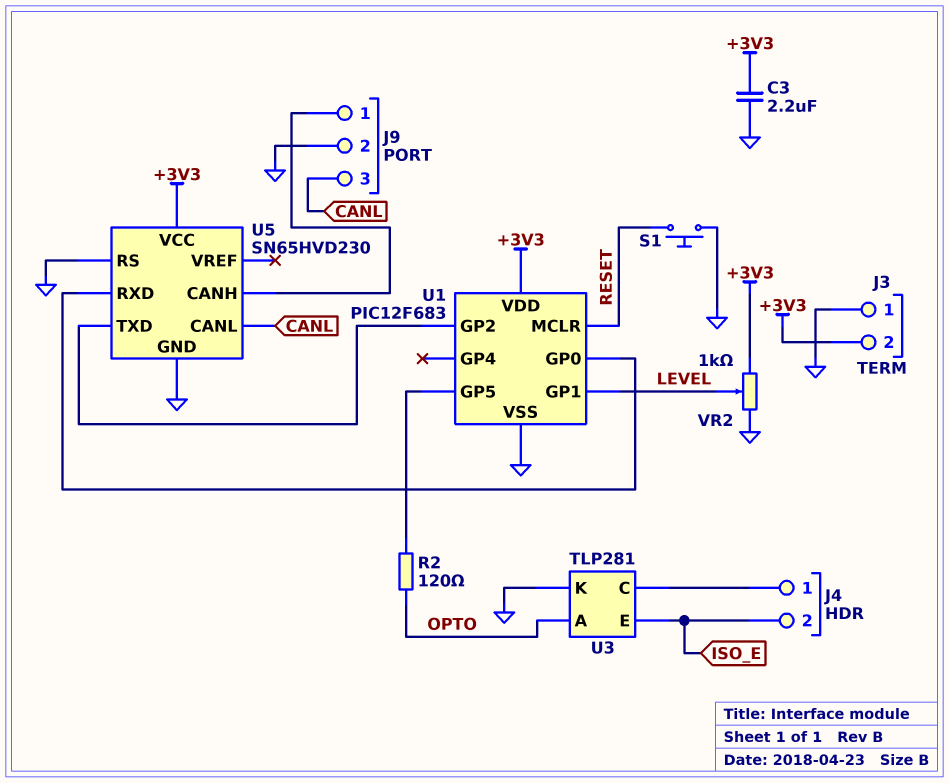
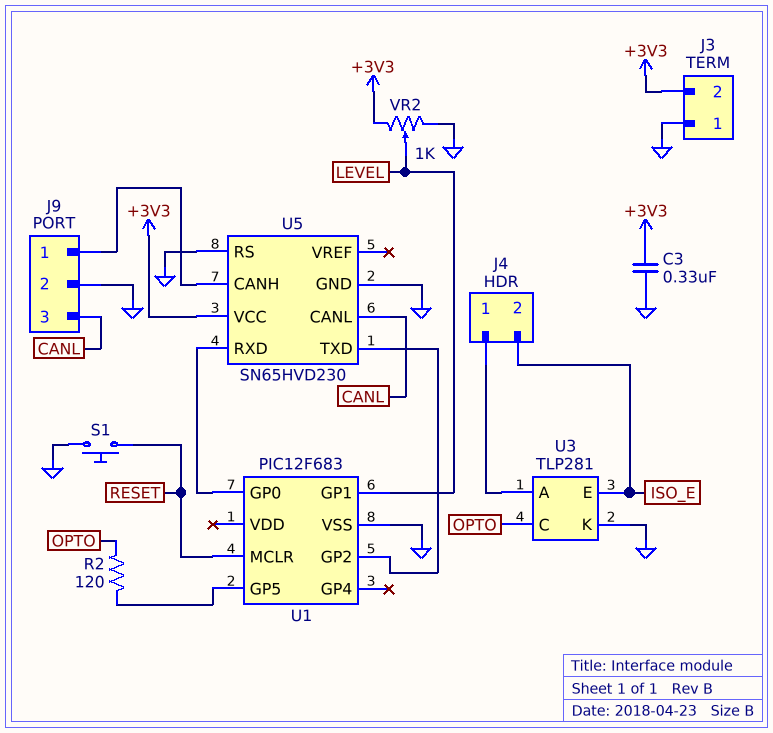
C3: 2.2uF (+3V3, GND) -> 330nF (+3V3, GND)
U1 pin VDD: +3V3 -> none
U3 pin A: OPTO -> J4/1
U3 pin C: J4/1 -> OPTO

